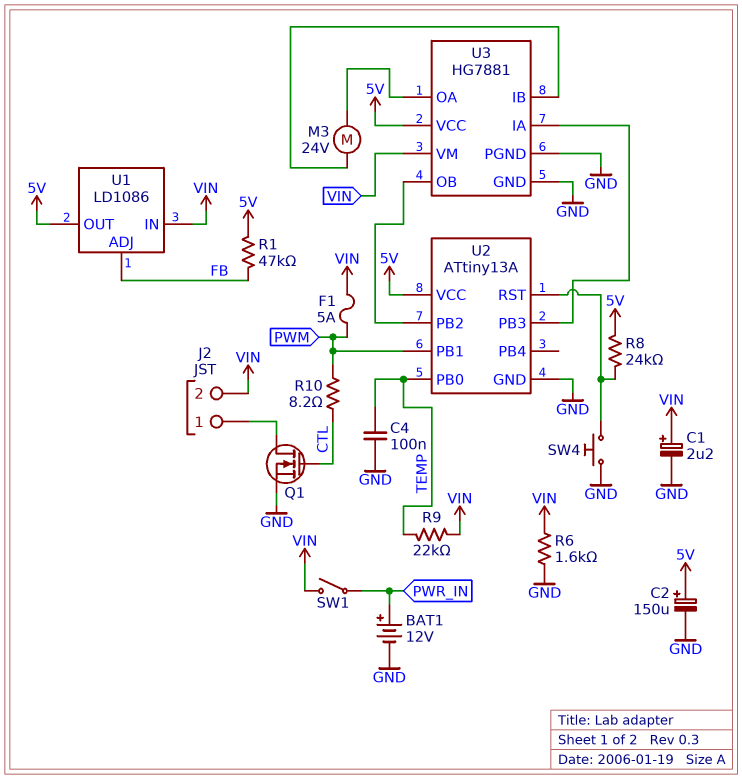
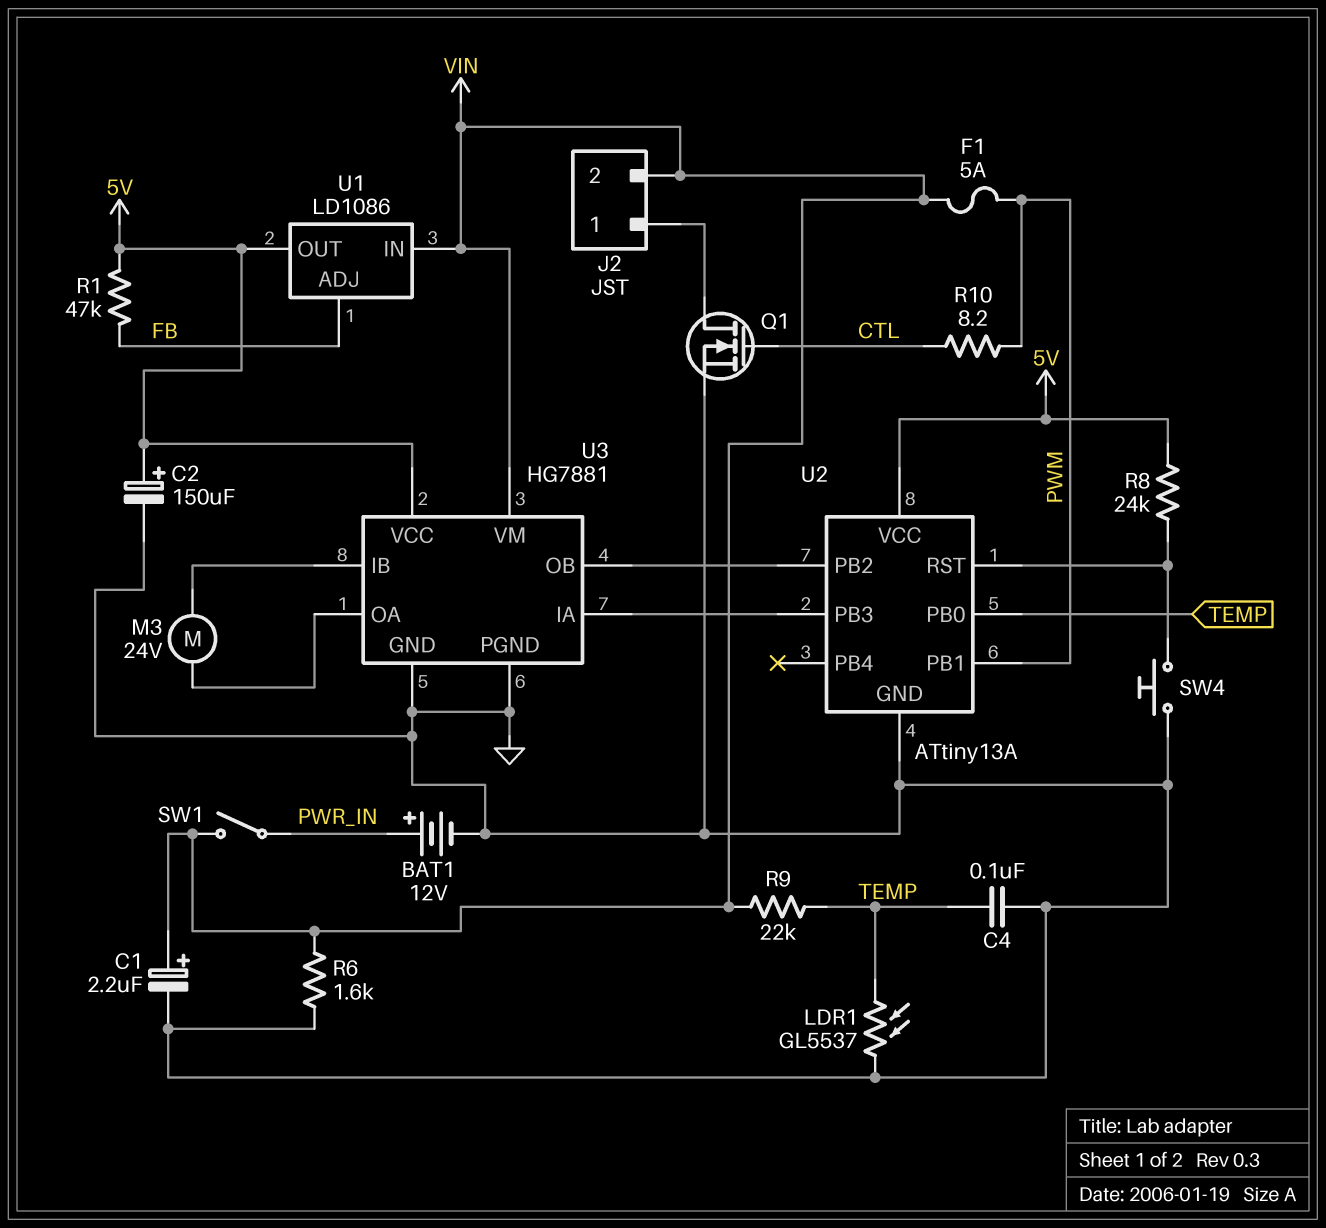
LDR1: none -> GL5537 (GND, TEMP)

